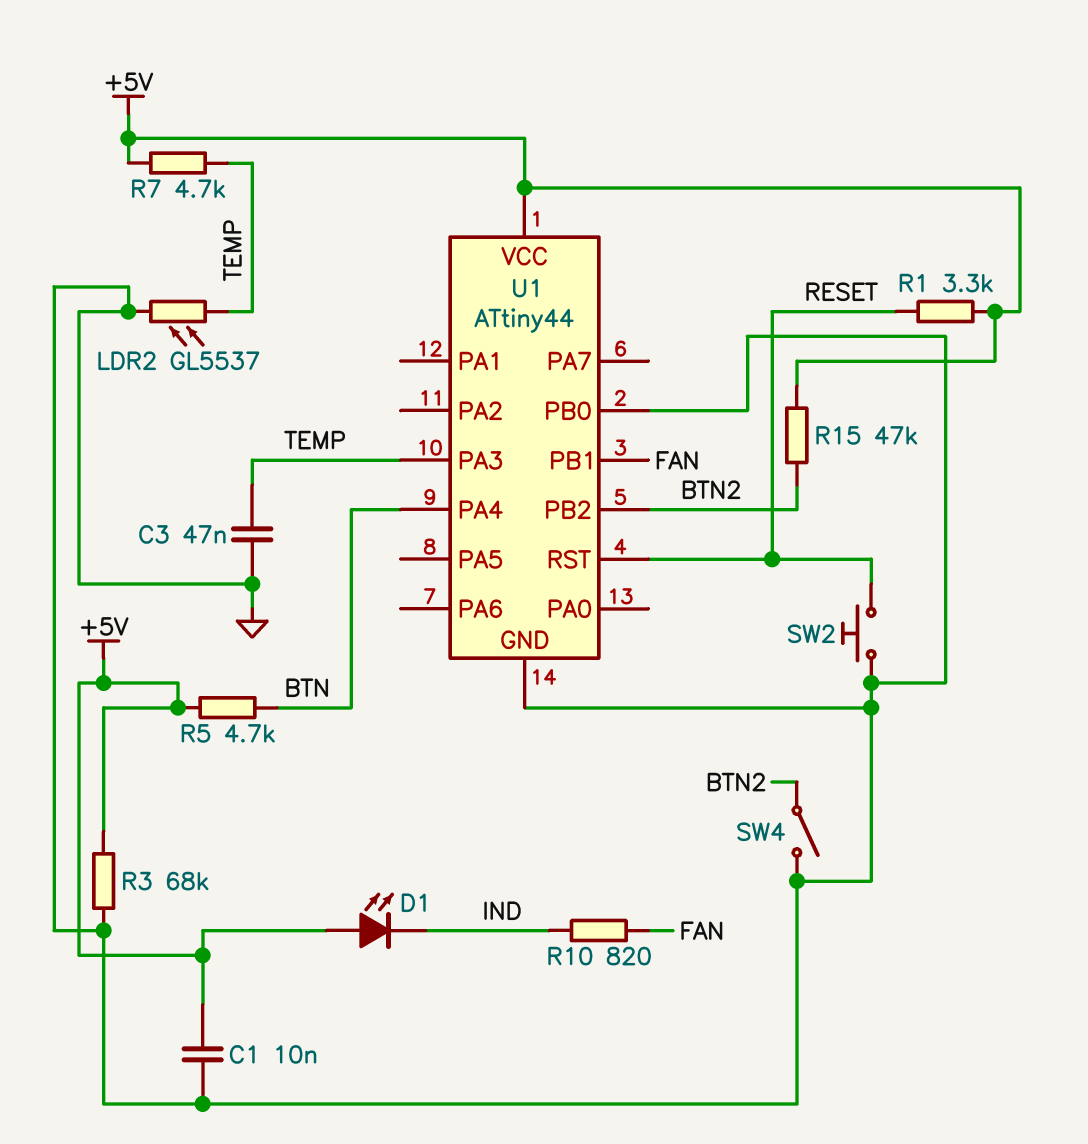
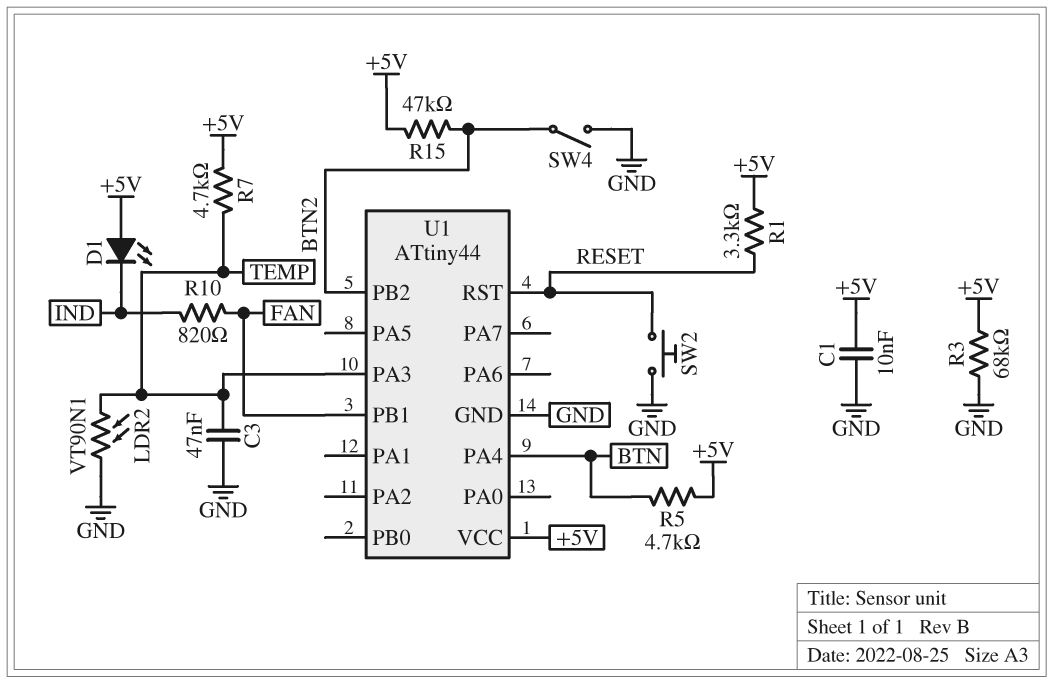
LDR2: GL5537 (GND, TEMP) -> VT90N1 (GND, TEMP)
U1 pin PB0: GND -> none

